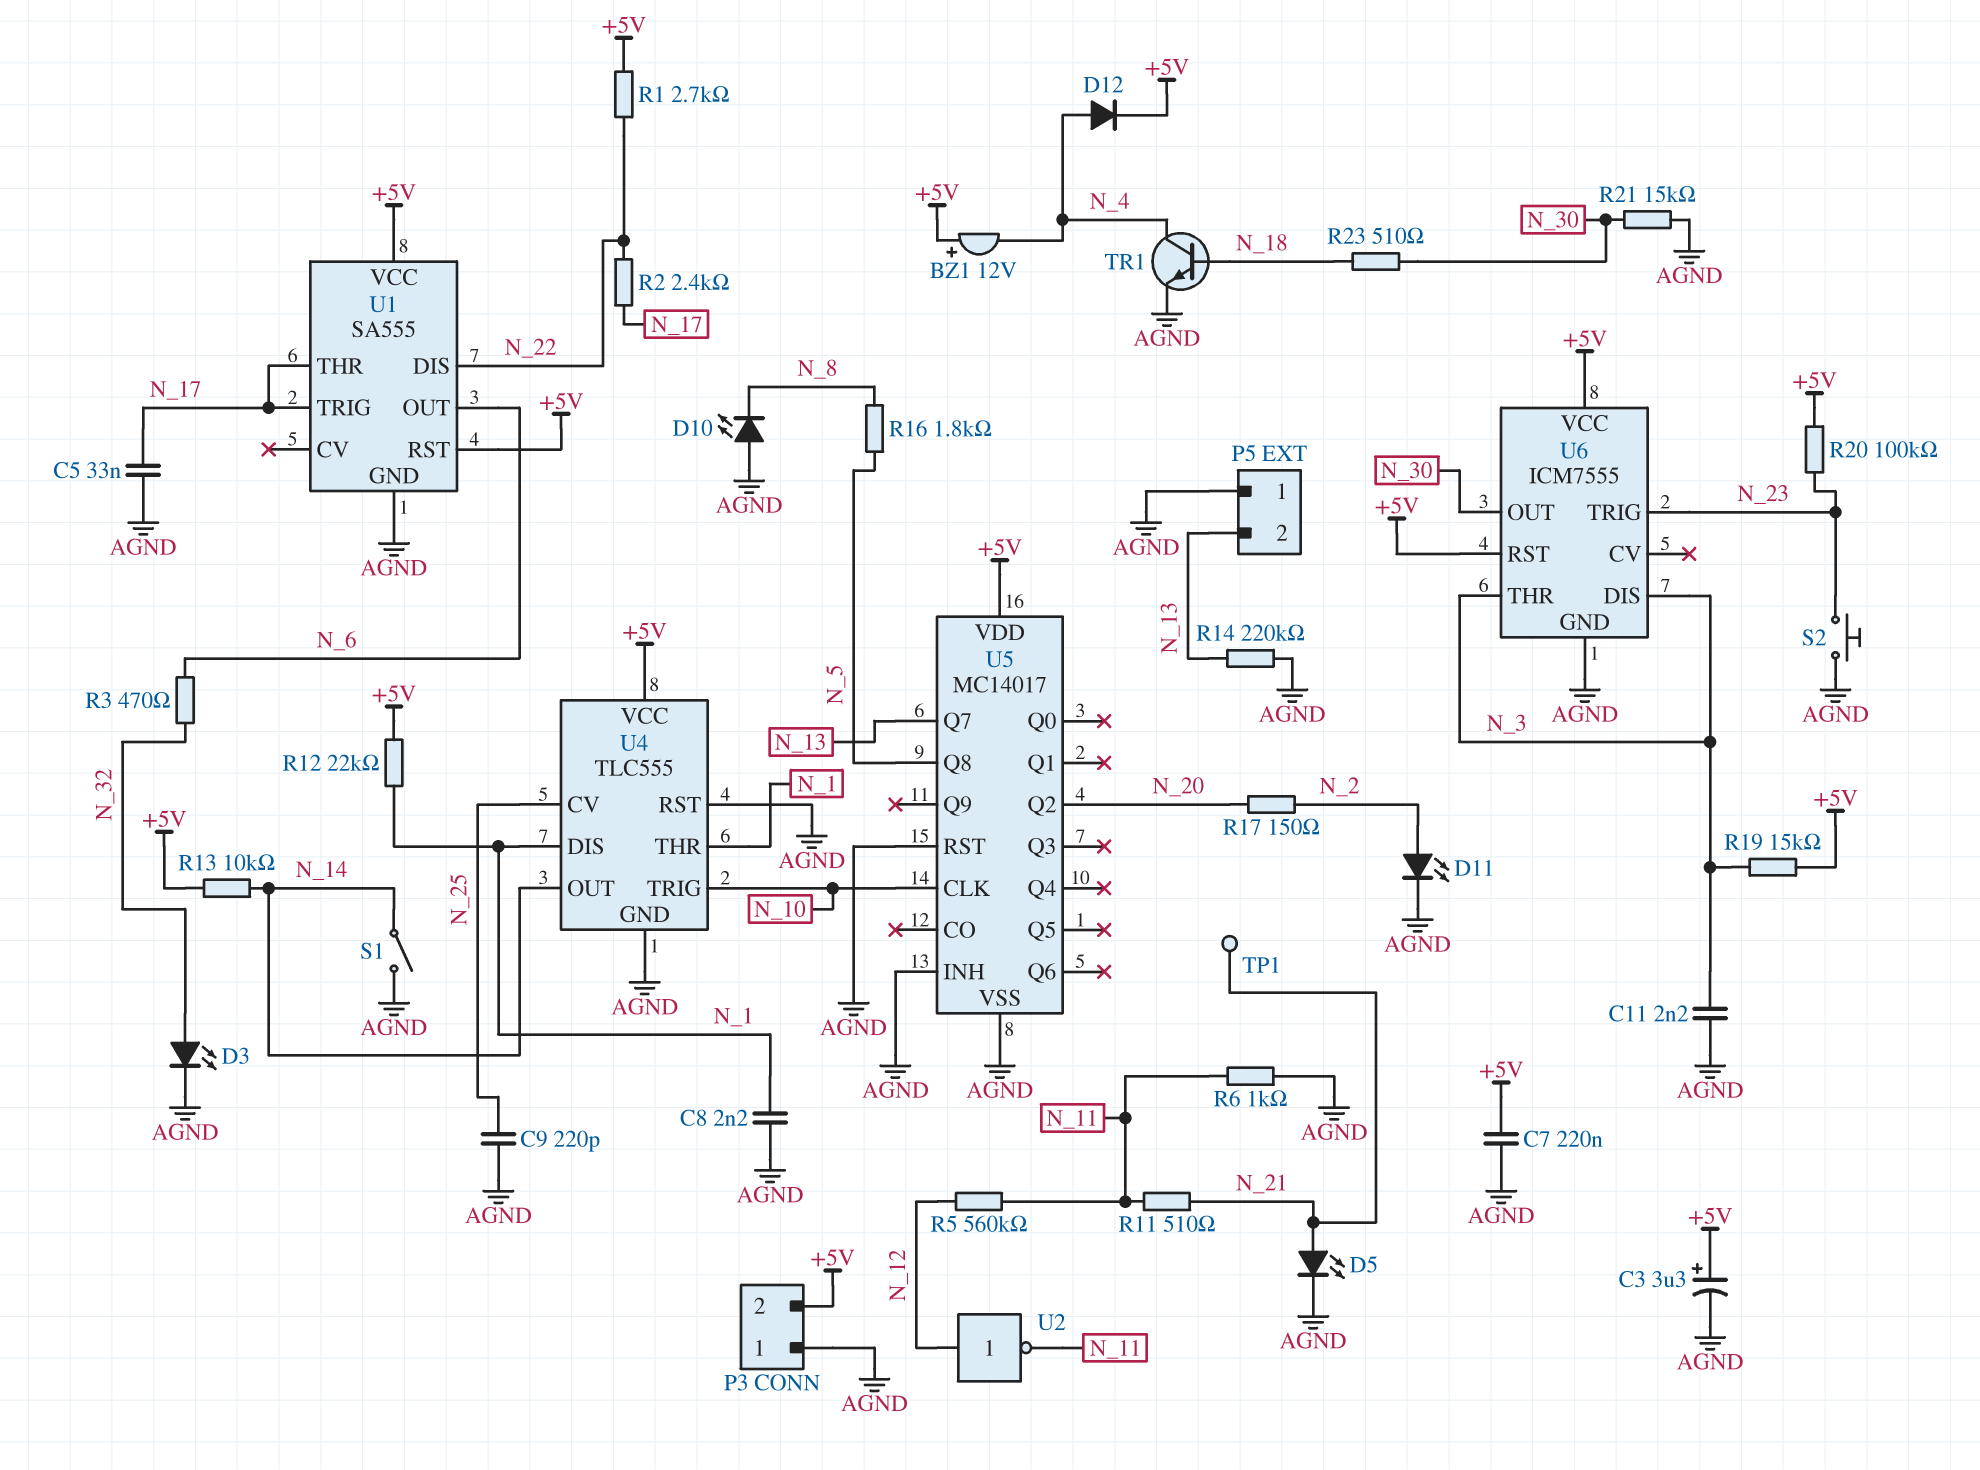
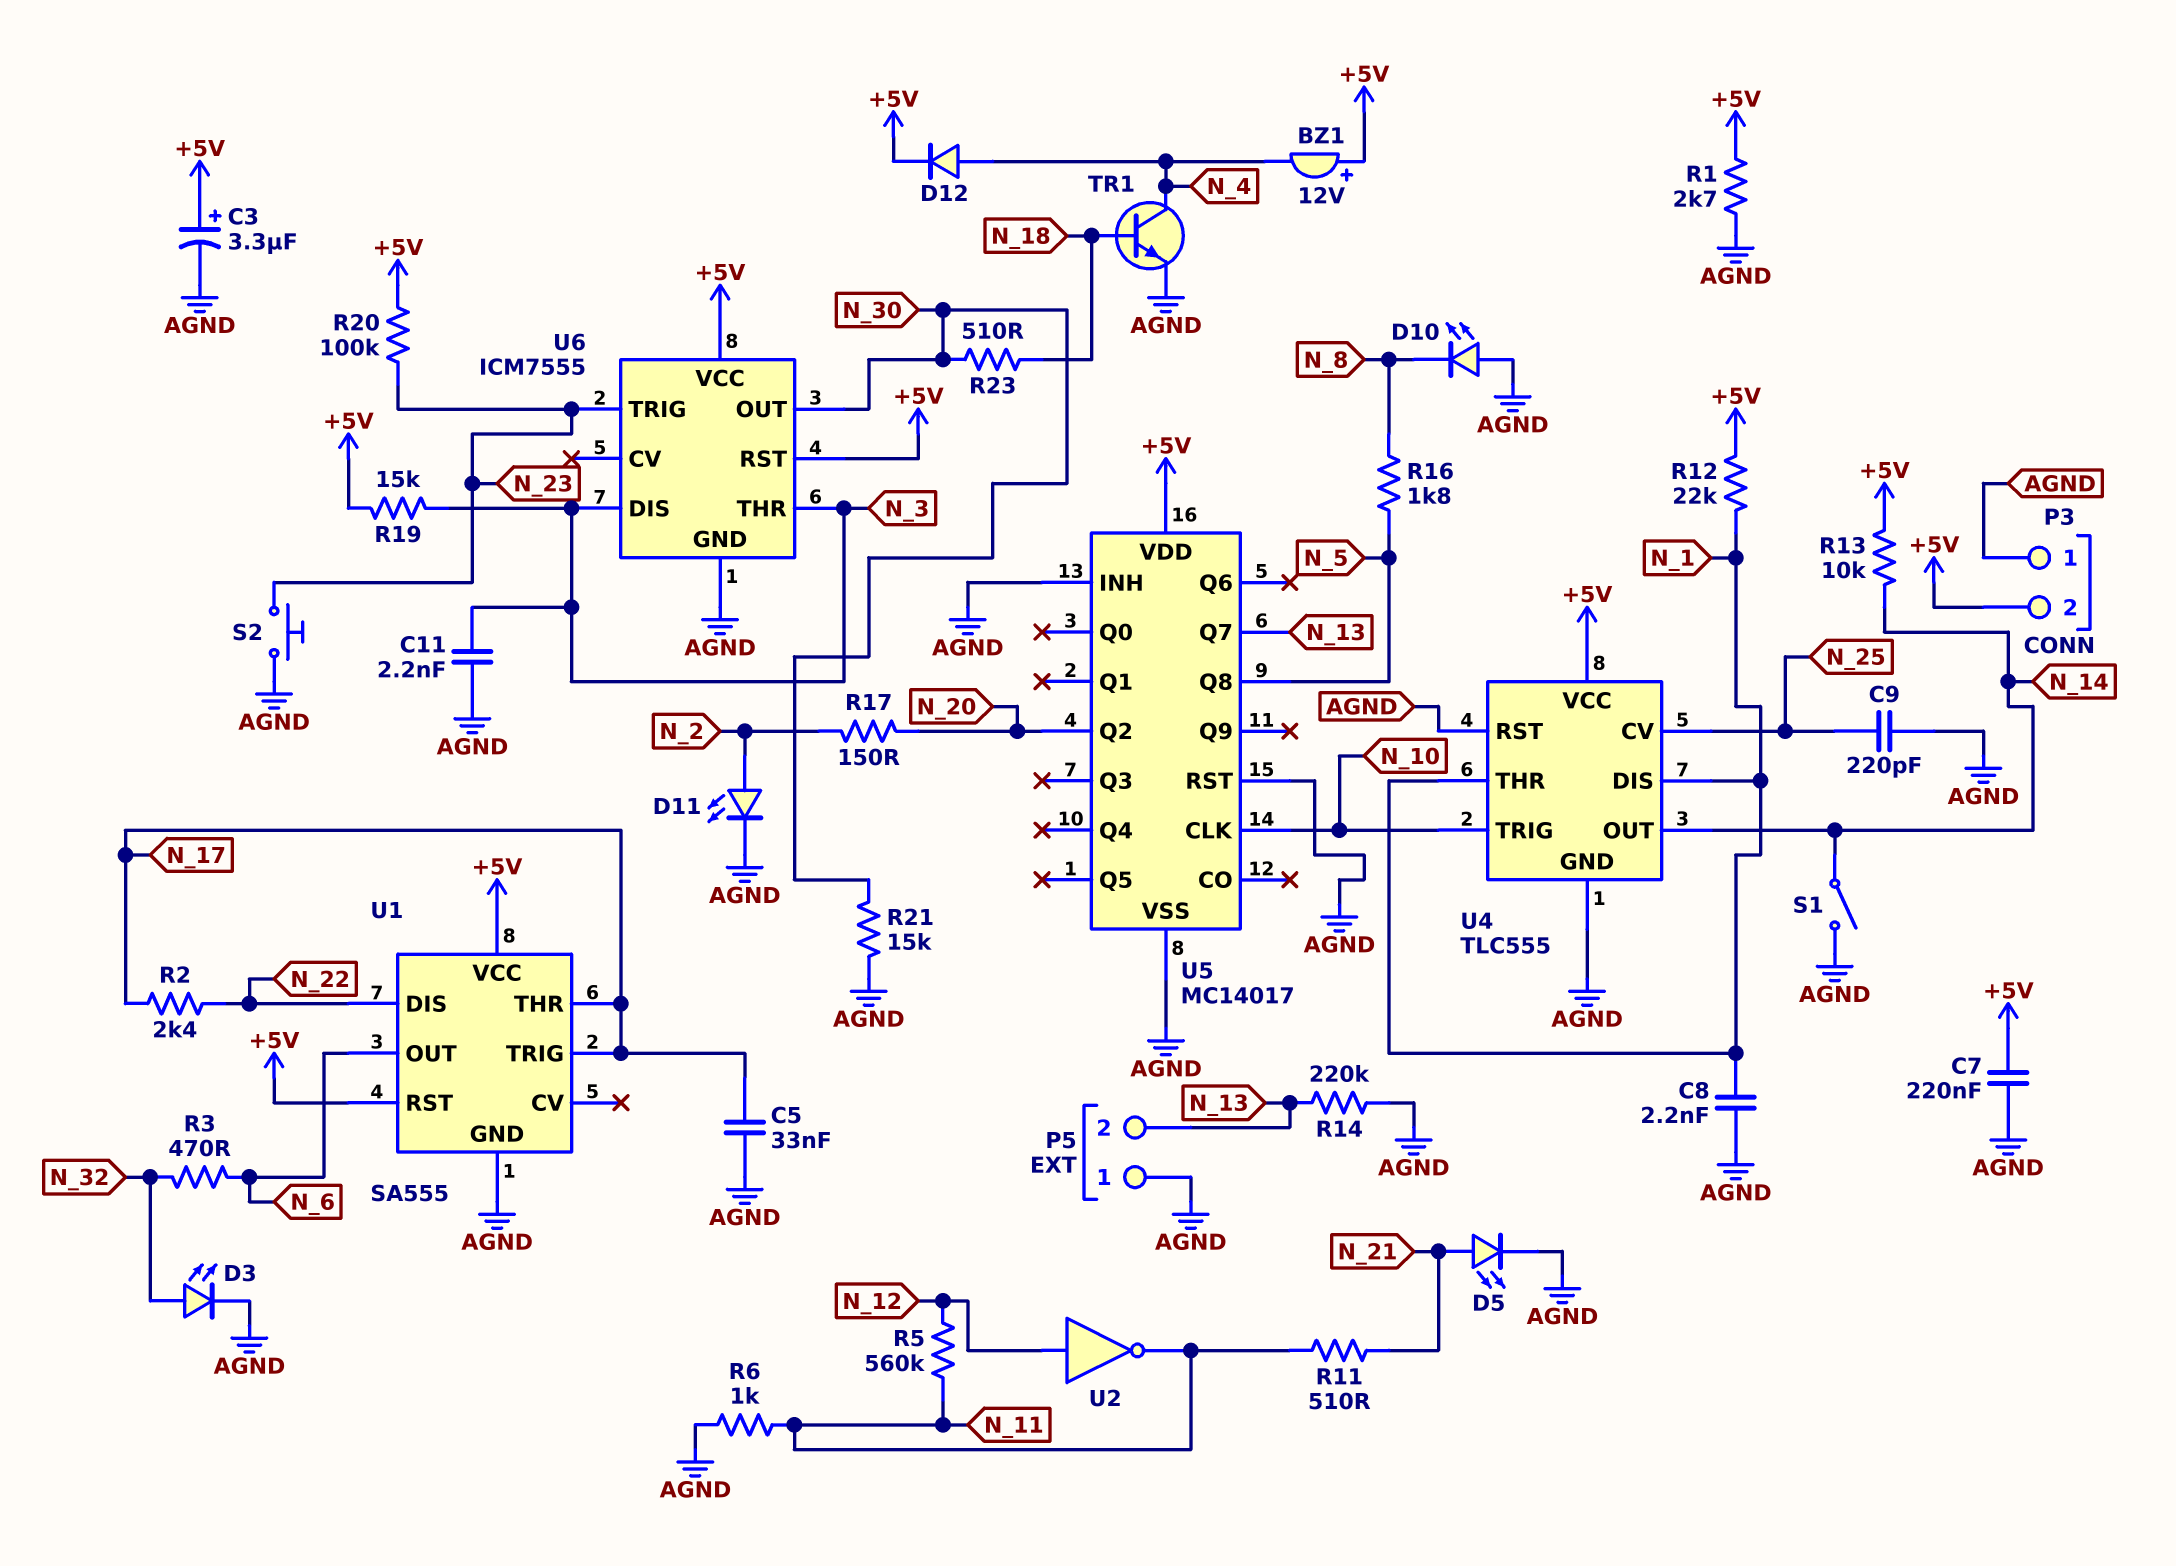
R1: 2.7k (+5V, N_22) -> 2.7k (+5V, AGND)
TP1: test point (N_21) -> none

